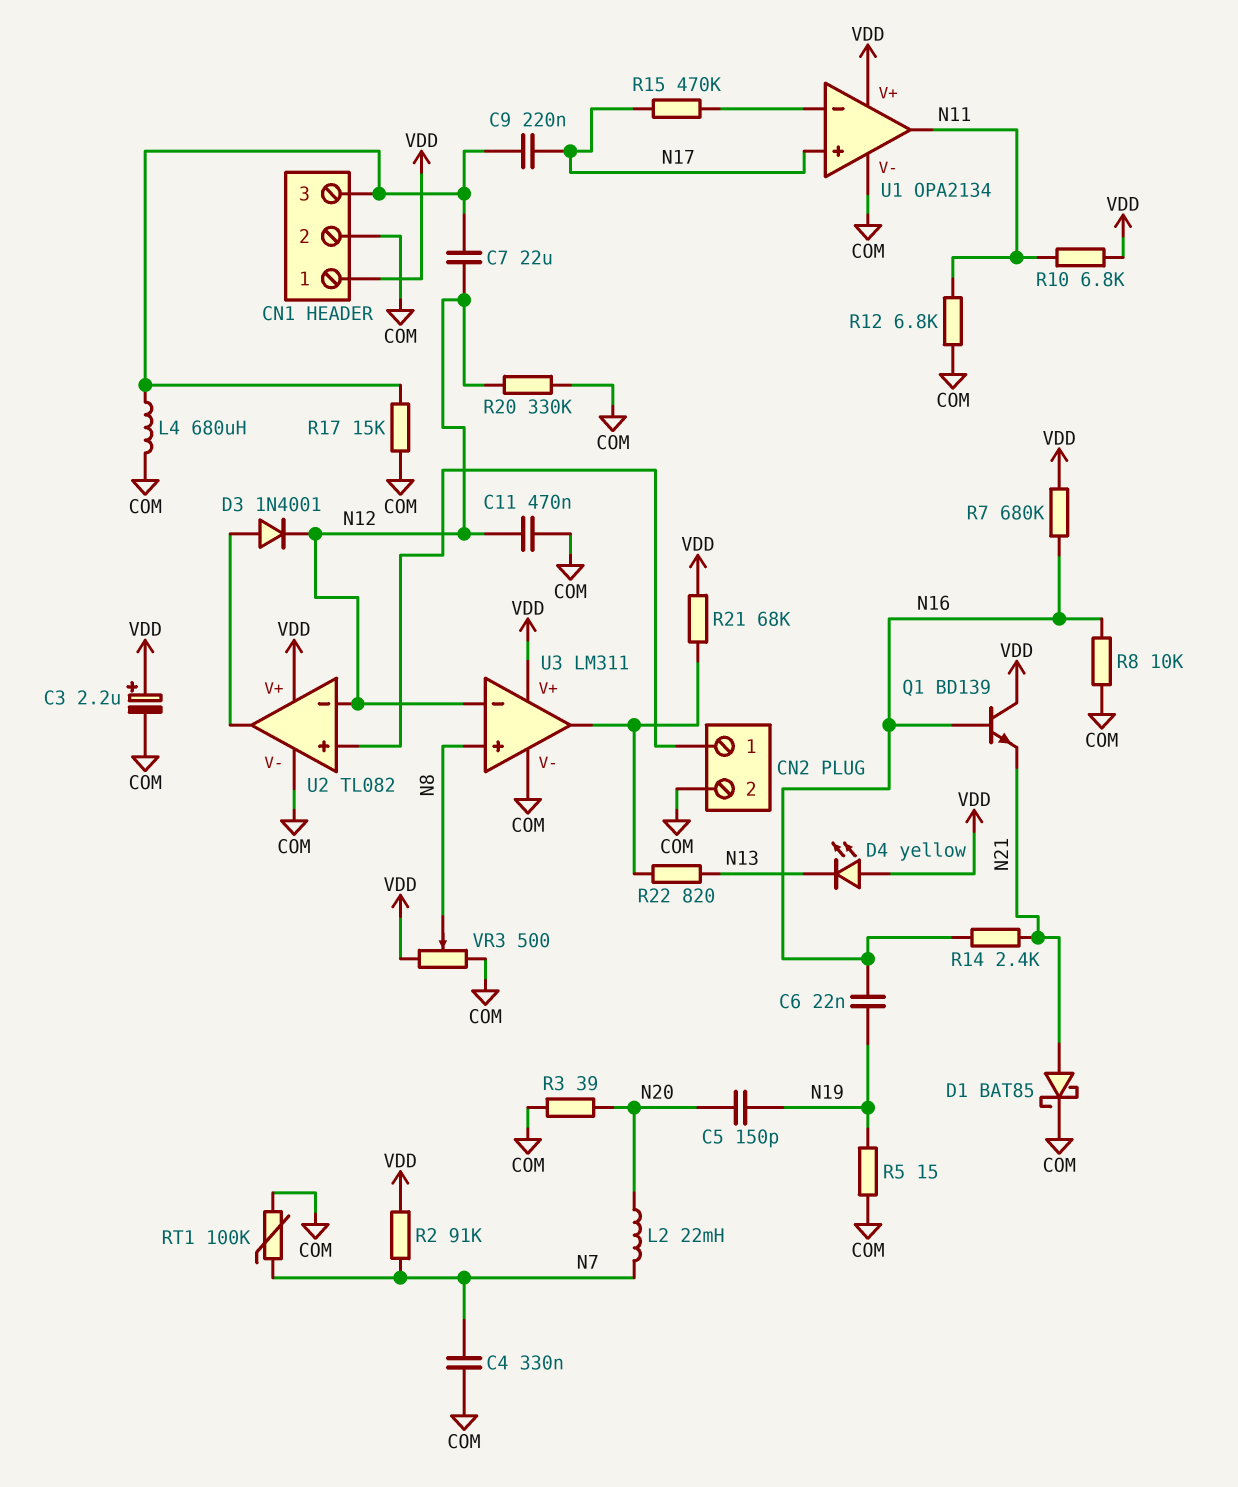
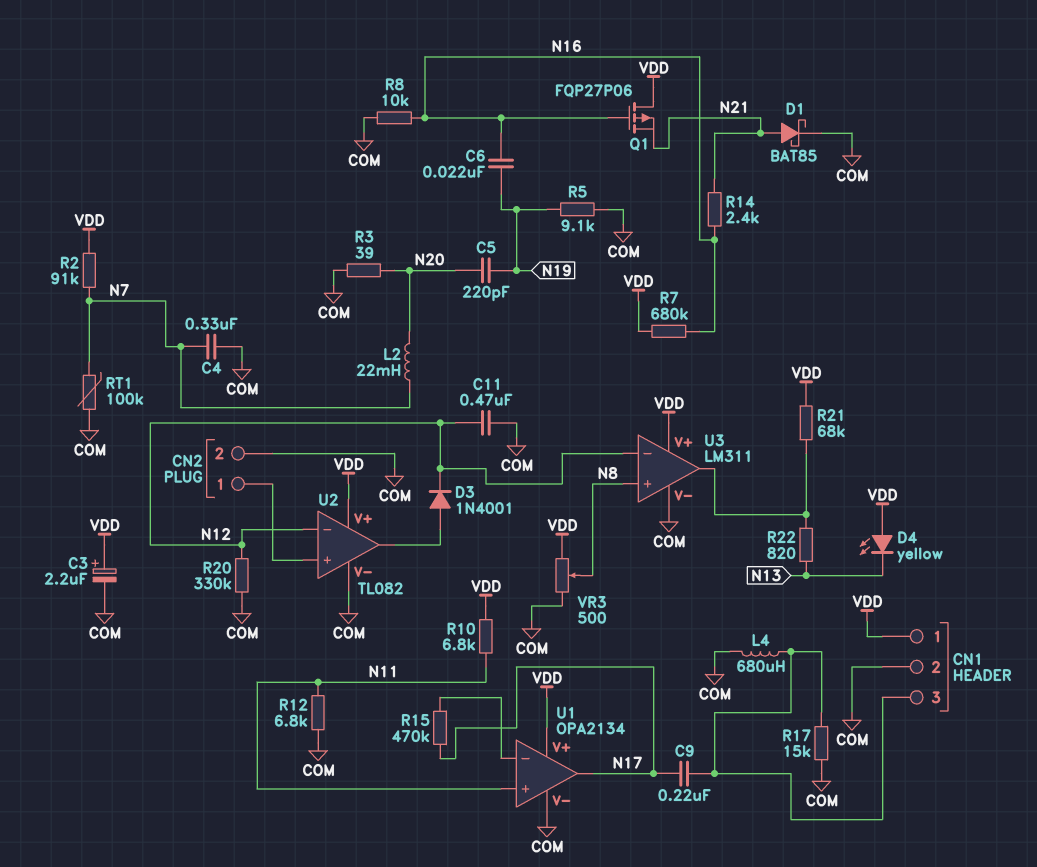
C5: 150pF (N19, N20) -> 220pF (N19, N20)
C7: 22uF (CN1/3, N12) -> none
Q1: NPN BD139 (B N16, C VDD, E N21) -> PMOS FQP27P06 (G N16, D VDD, S N21)
R5: 15 (COM, N19) -> 9.1k (COM, N19)
U1 pin in+: N17 -> N11
U1 pin out: N11 -> N17

